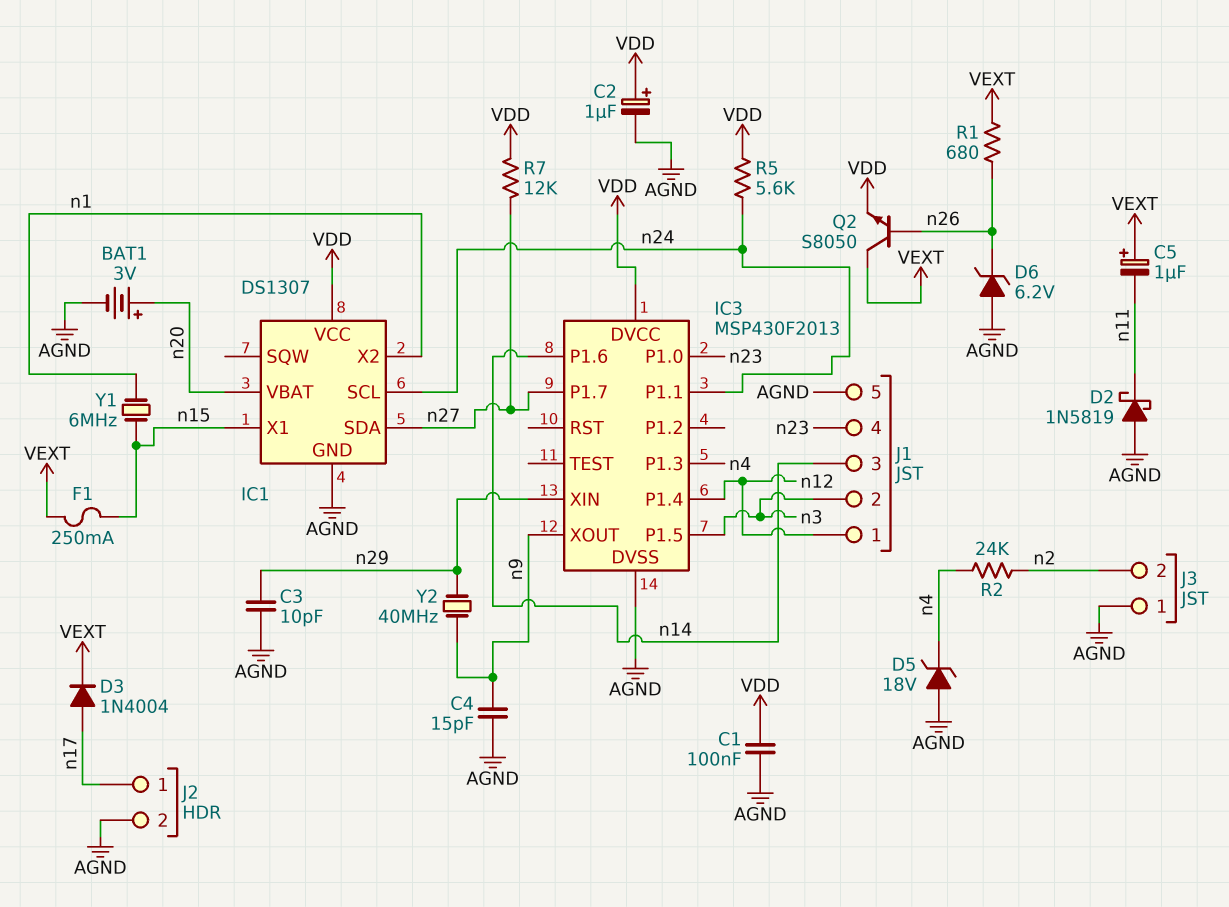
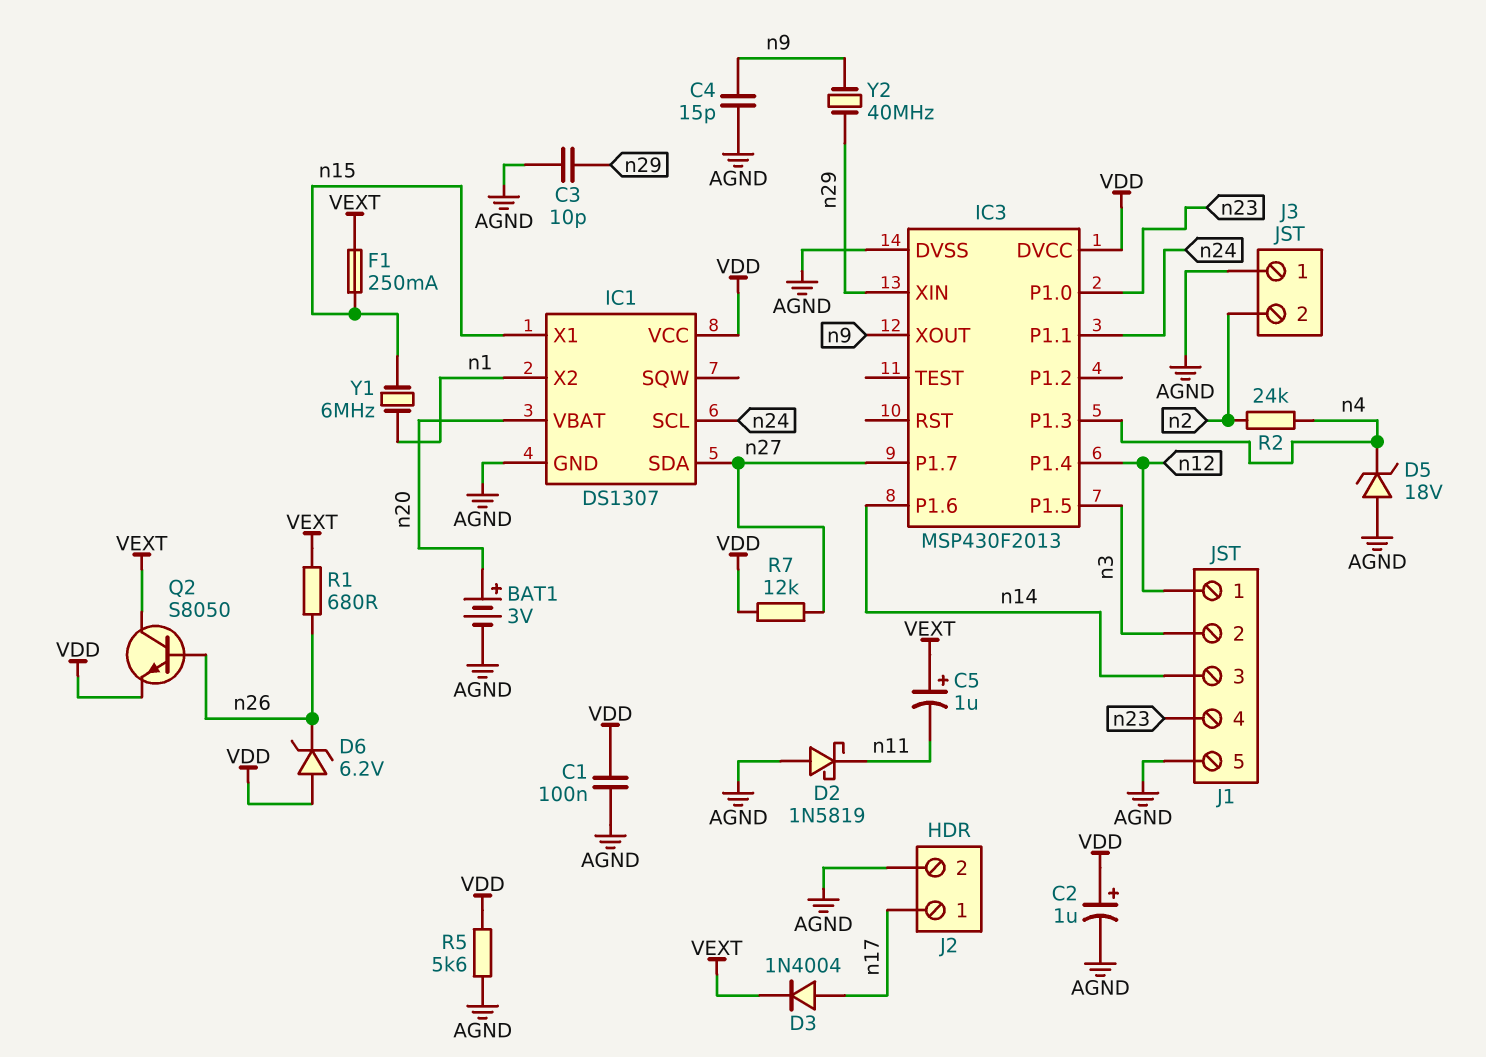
D6: zener 6.2V (A AGND, K n26) -> zener 6.2V (A VDD, K n26)
R5: 5.6k (VDD, n24) -> 5.6k (AGND, VDD)

